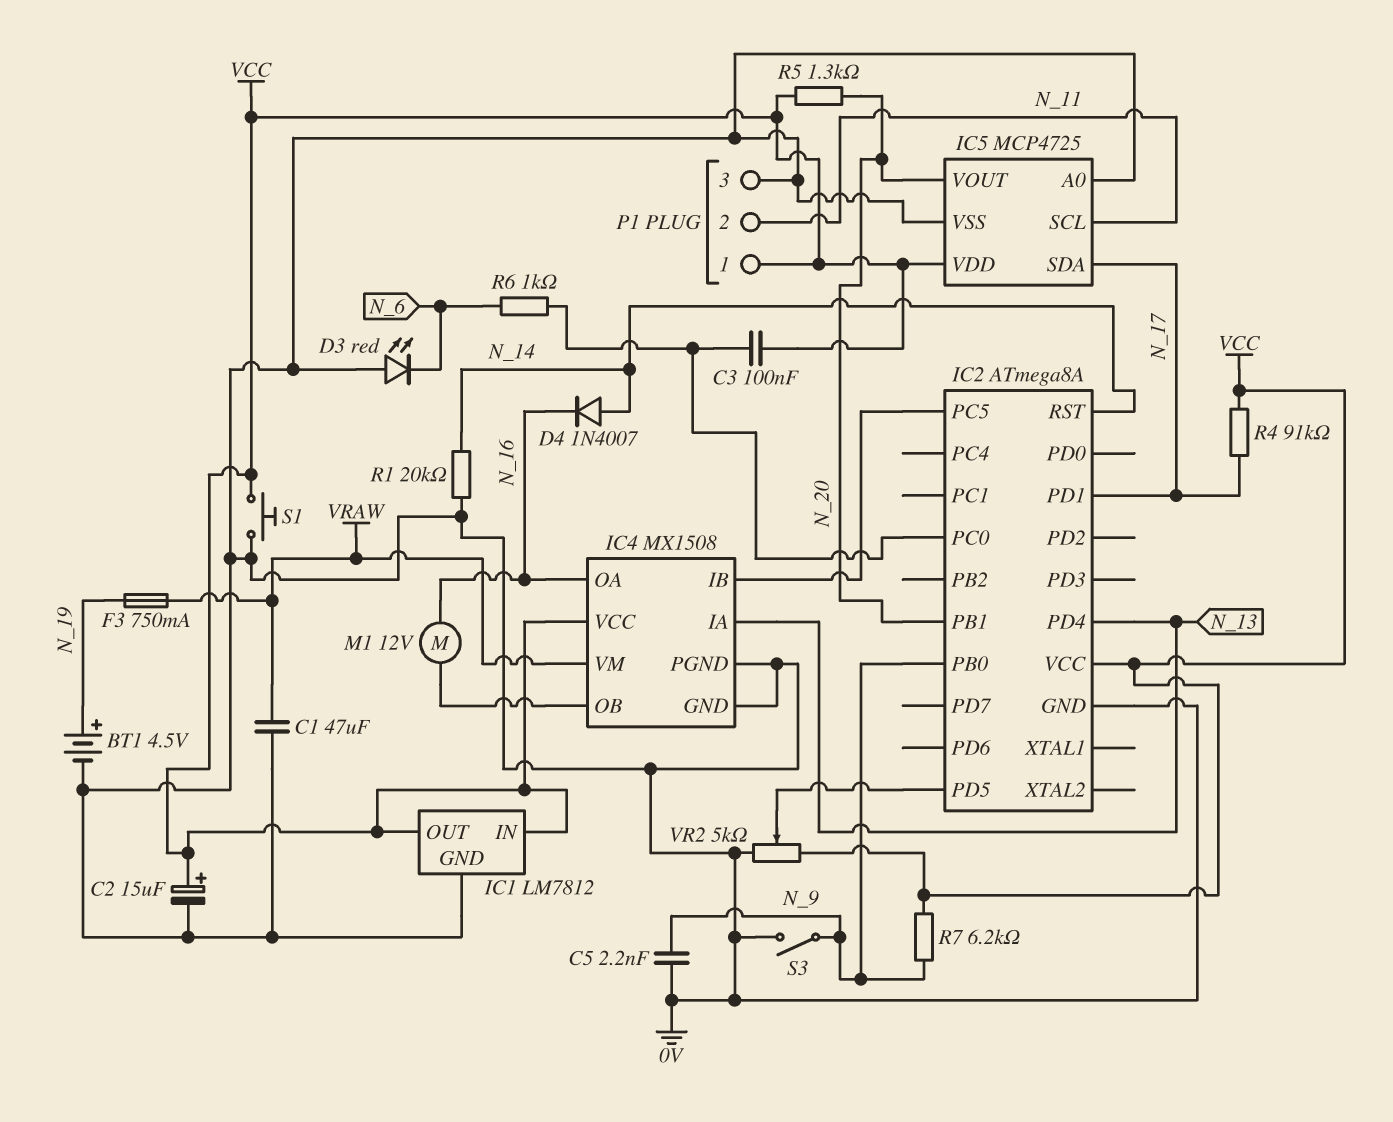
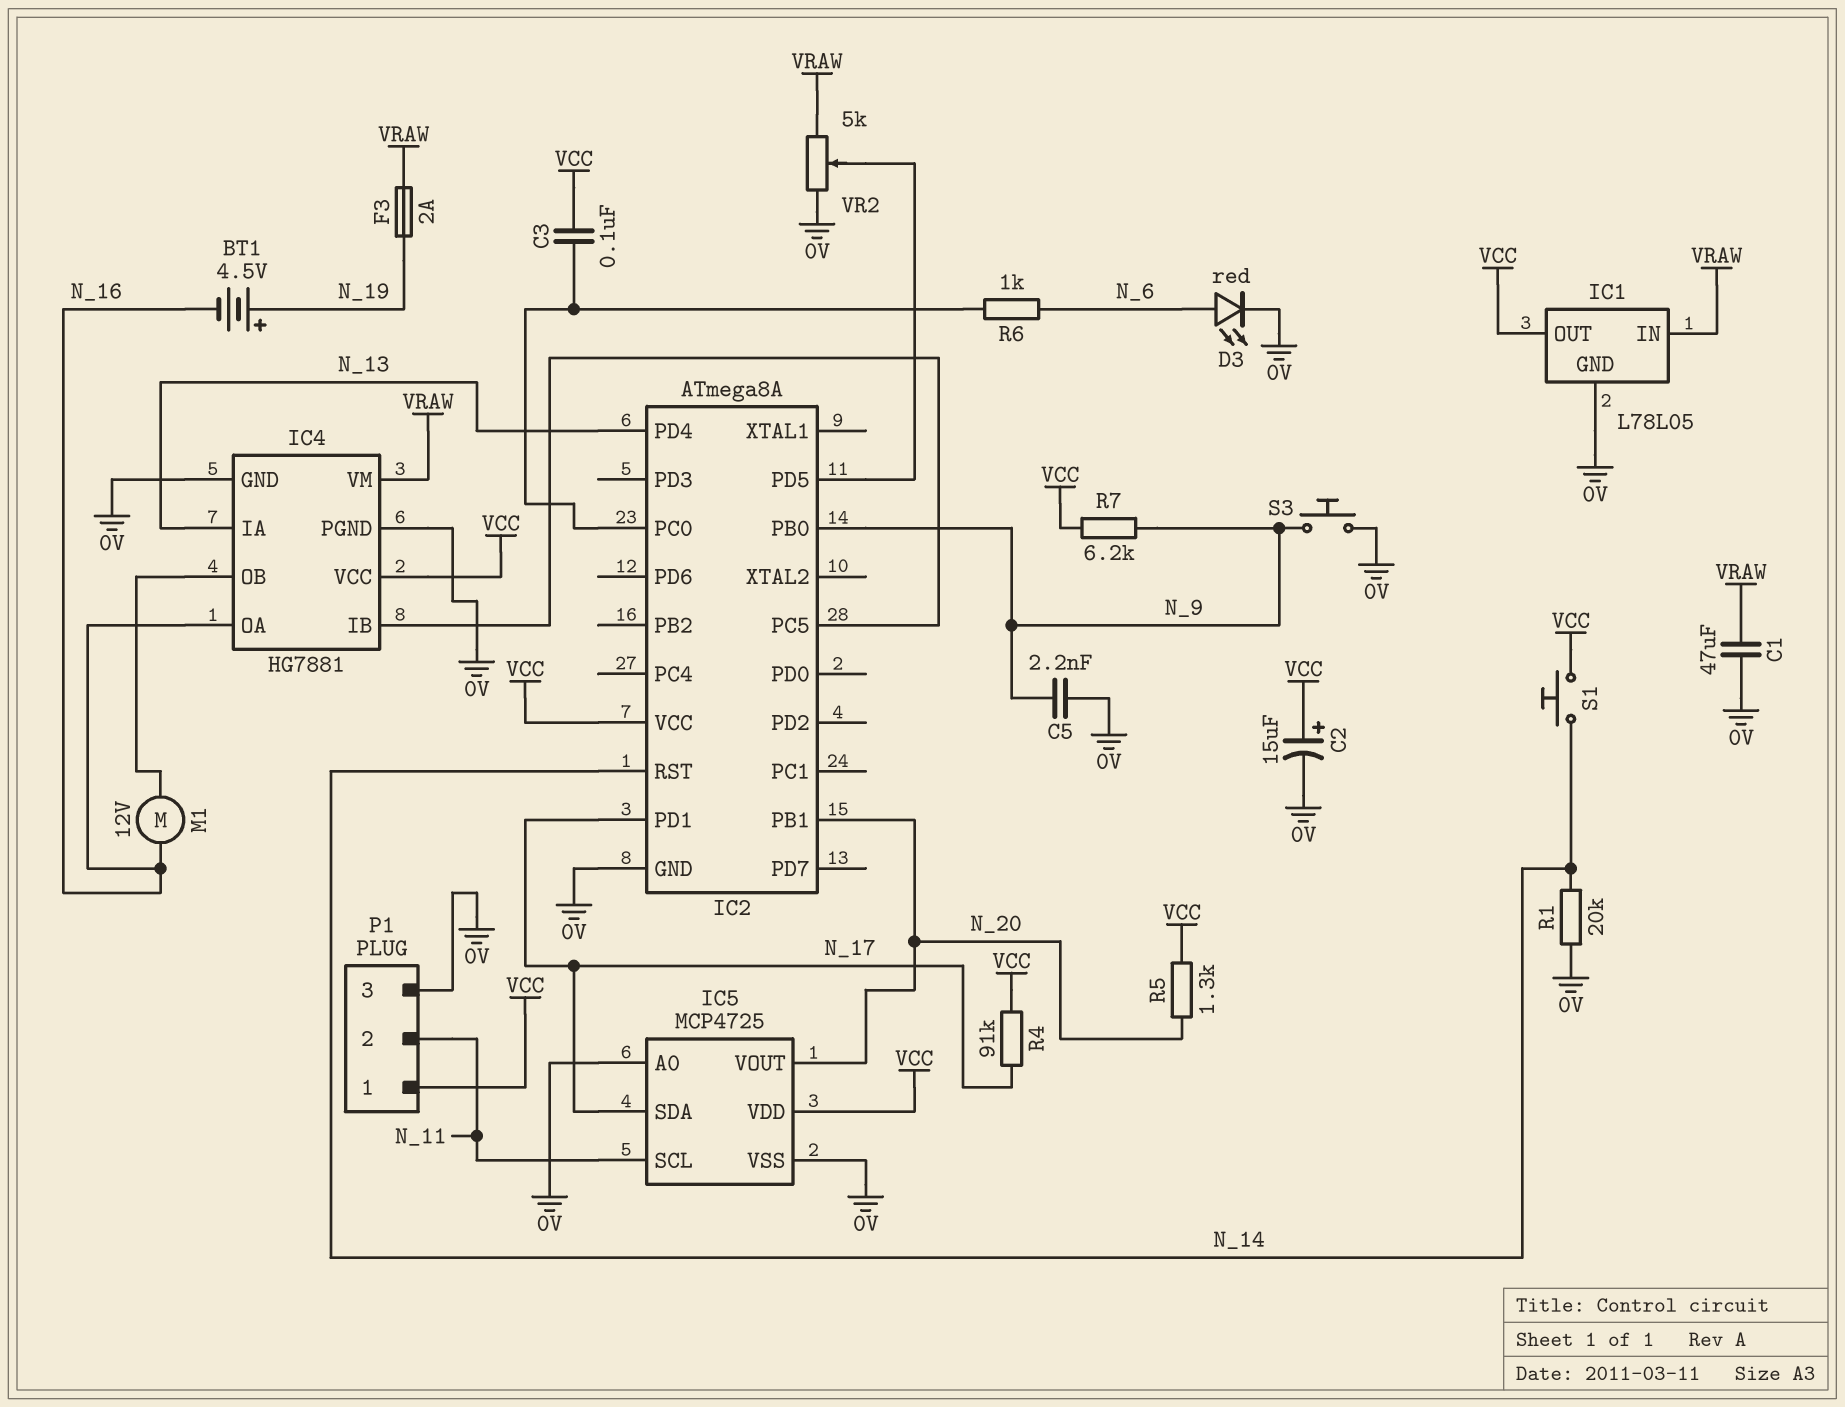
BT1: 4.5V (plus N_19, minus 0V) -> 4.5V (plus N_19, minus N_16)
D3: LED red (A 0V, K N_6) -> LED red (A N_6, K 0V)
D4: diode 1N4007 (A N_14, K N_16) -> none
F3: 750mA (N_19, VRAW) -> 2A (N_19, VRAW)
IC1: LM7812 -> L78L05
IC1 pin IN: VCC -> VRAW
IC4: MX1508 -> HG7881
S1: button (0V, VCC) -> button (N_14, VCC)
S3: switch (0V, N_9) -> button (0V, N_9)
VR2: 5k (0V, VCC, wiper IC2/PD5) -> 5k (0V, VRAW, wiper IC2/PD5)

